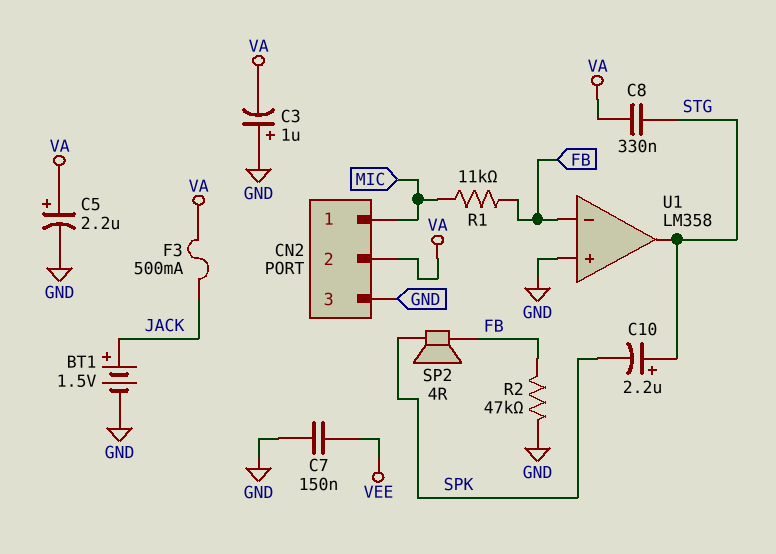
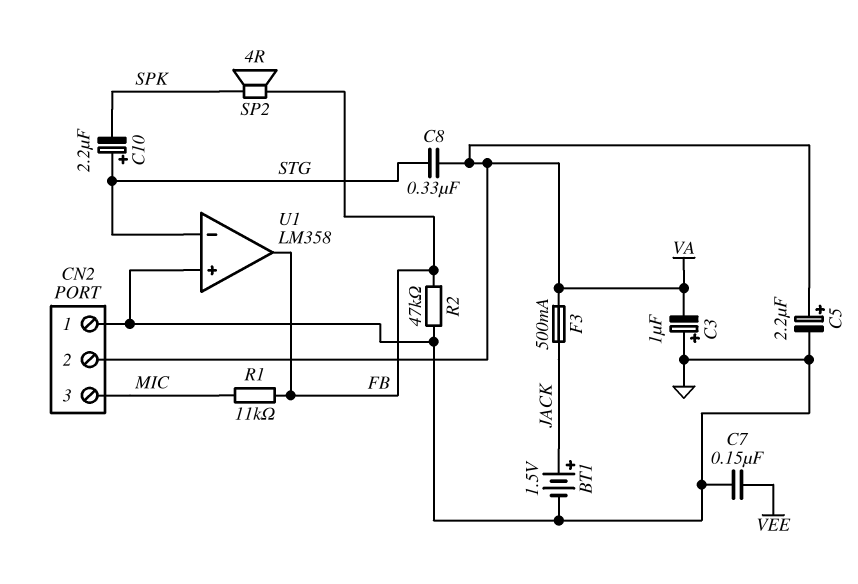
CN2 pin 1: MIC -> GND
CN2 pin 3: GND -> MIC
U1 pin in-: FB -> STG
U1 pin out: STG -> FB

